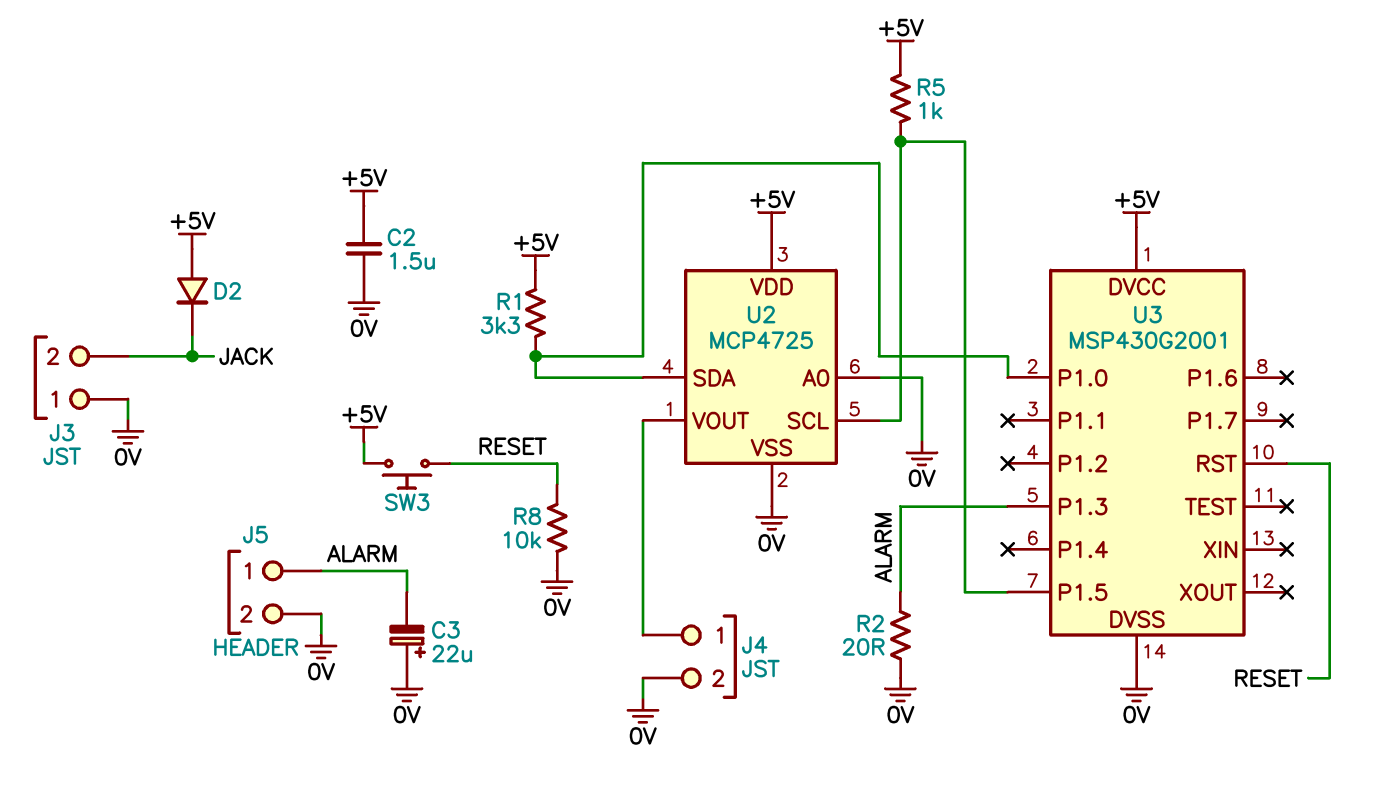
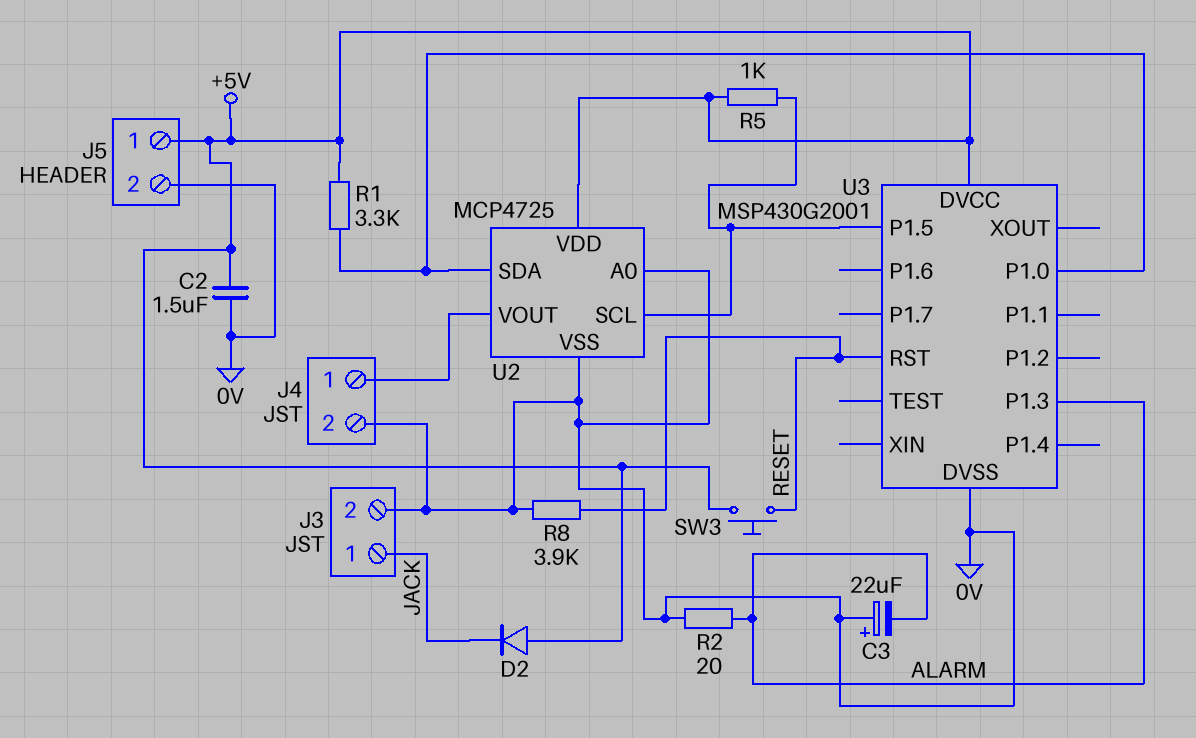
J3 pin 1: 0V -> JACK
J3 pin 2: JACK -> 0V
J5 pin 1: ALARM -> +5V
R8: 10k (0V, RESET) -> 3.9k (0V, RESET)

